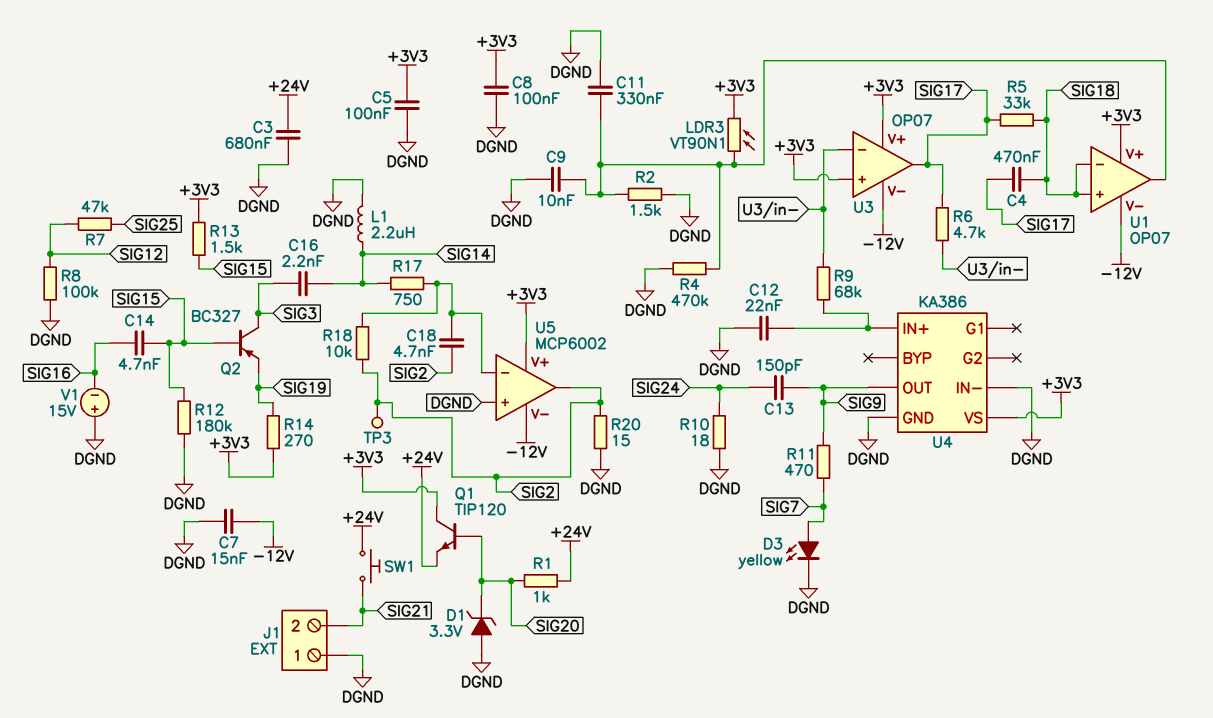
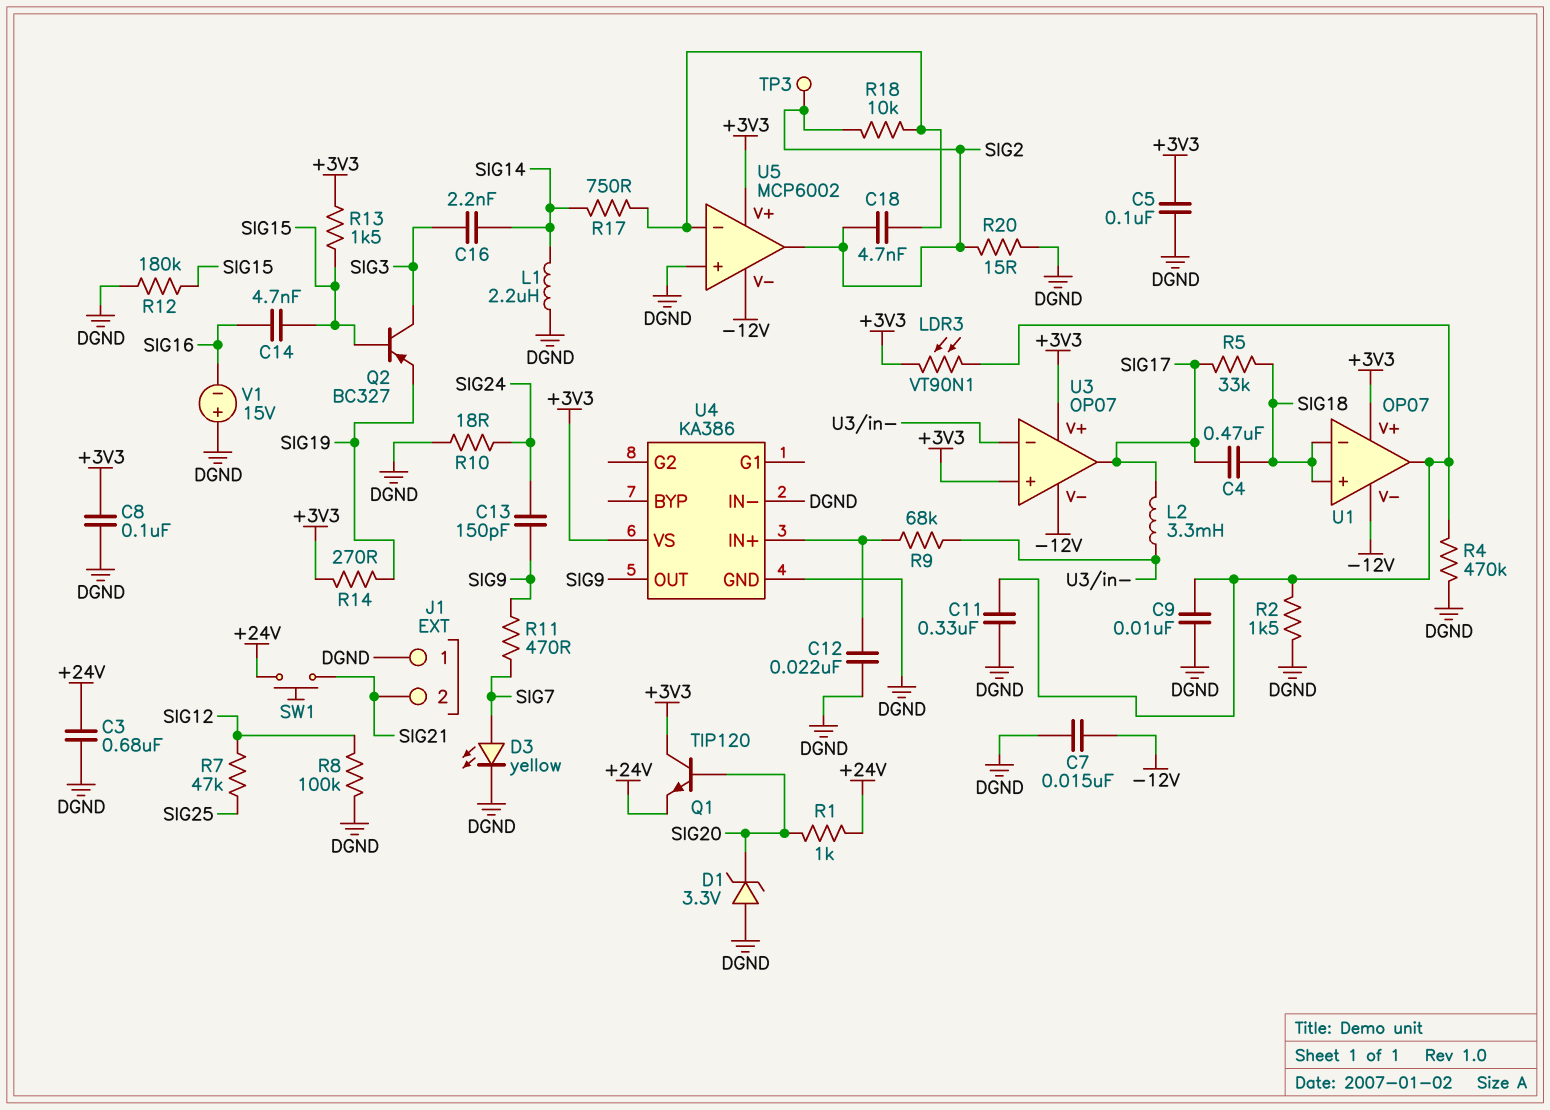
L2: none -> 3.3mH (SIG17, U3/in-)
R6: 4.7k (SIG17, U3/in-) -> none

